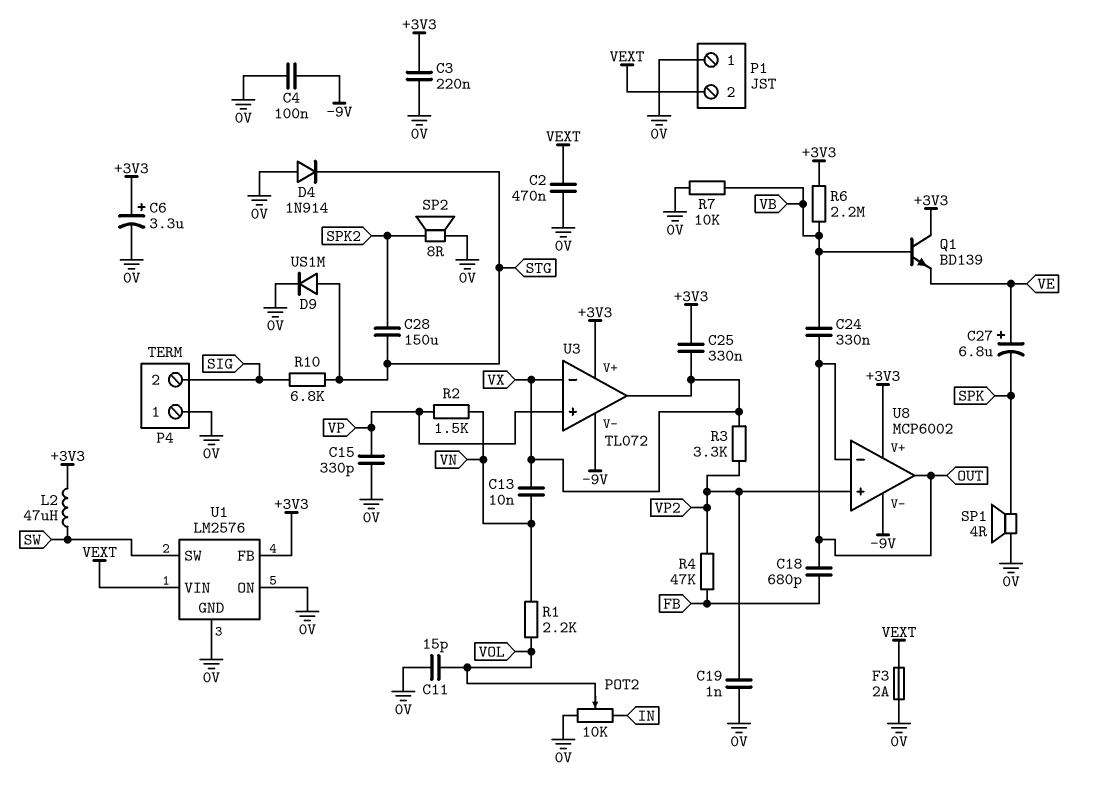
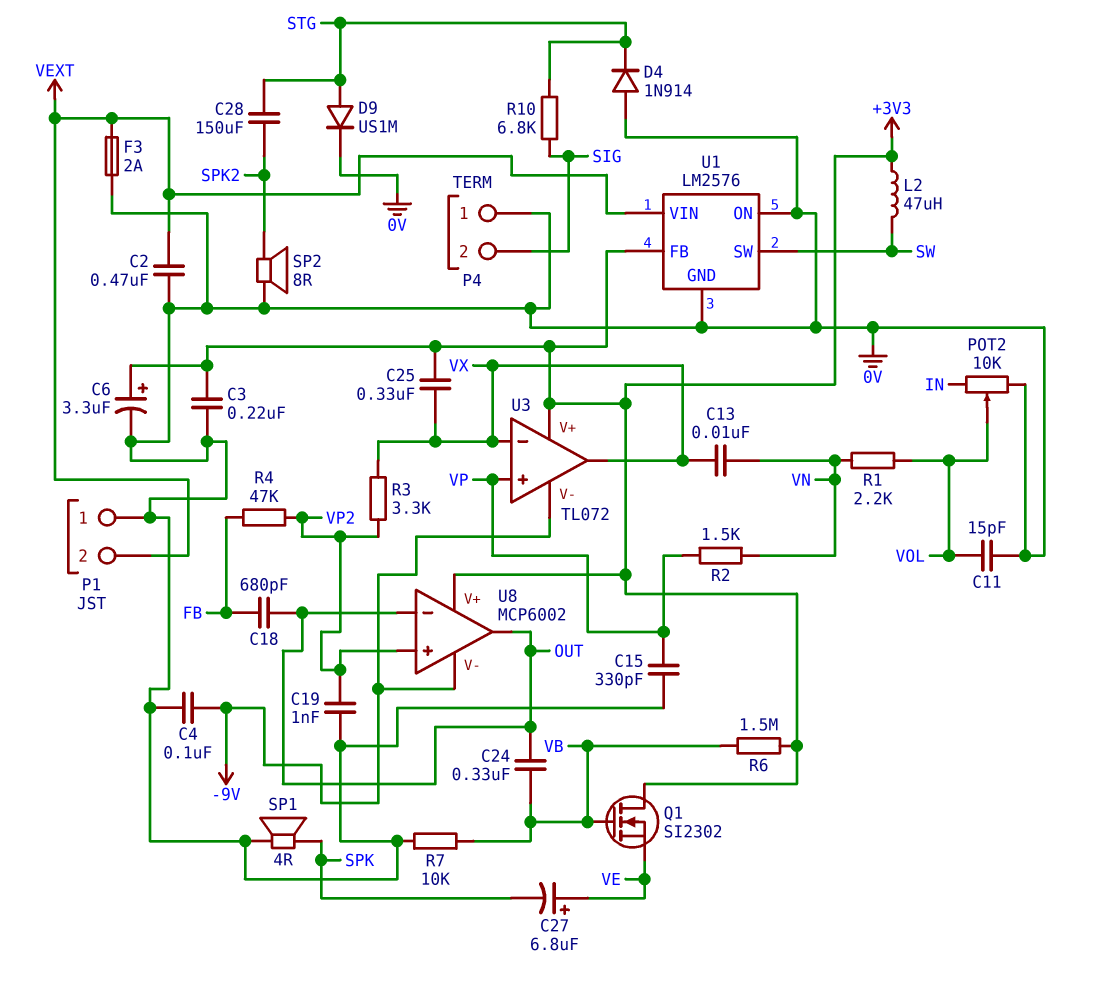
Q1: NPN BD139 (B VB, C +3V3, E VE) -> NMOS SI2302 (G VB, D +3V3, S VE)
R6: 2.2M (+3V3, VB) -> 1.5M (+3V3, VB)

